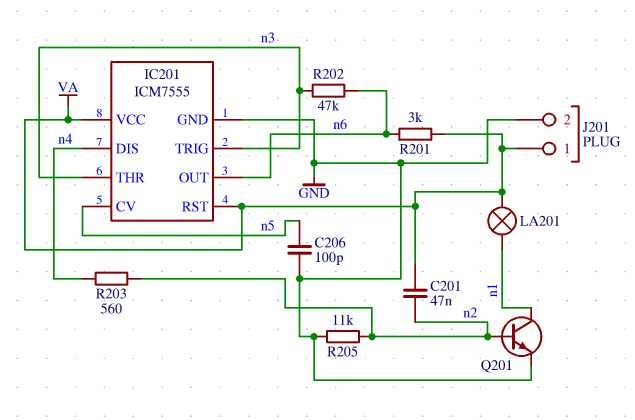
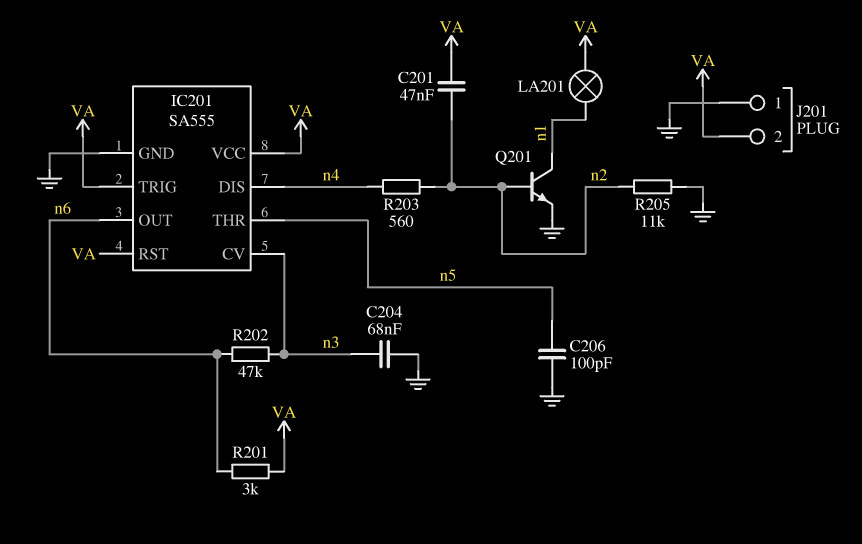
C204: none -> 68nF (GND, n3)
IC201: ICM7555 -> SA555
IC201 pin CV: n5 -> n3
IC201 pin THR: n3 -> n5
IC201 pin TRIG: n3 -> VA
J201 pin 1: VA -> GND
J201 pin 2: GND -> VA

